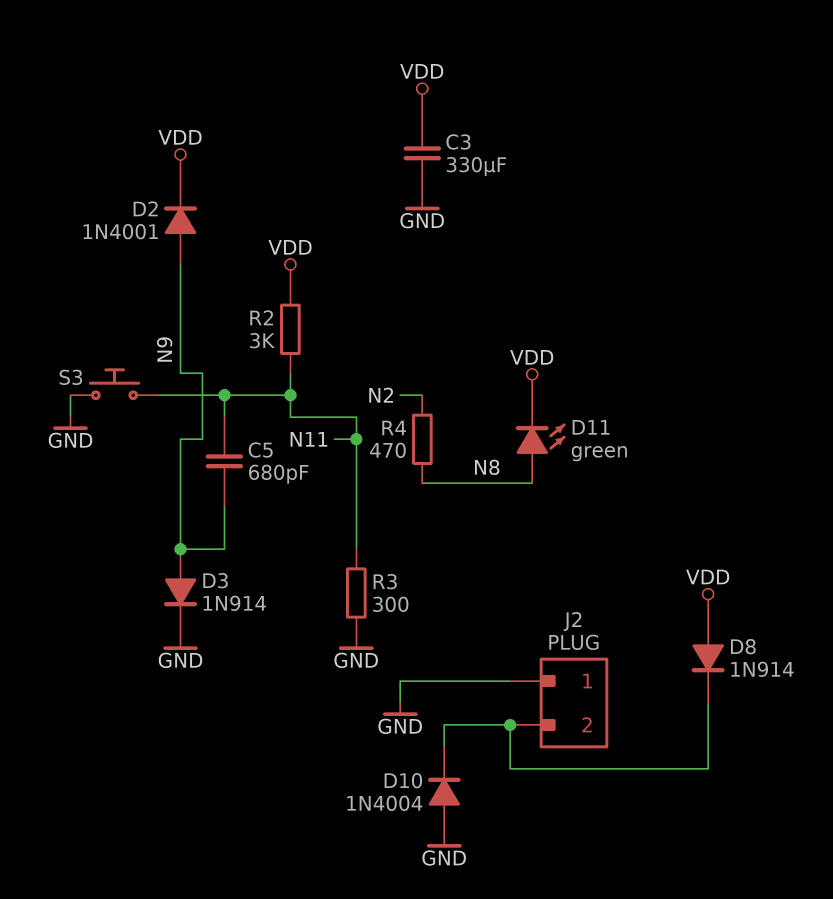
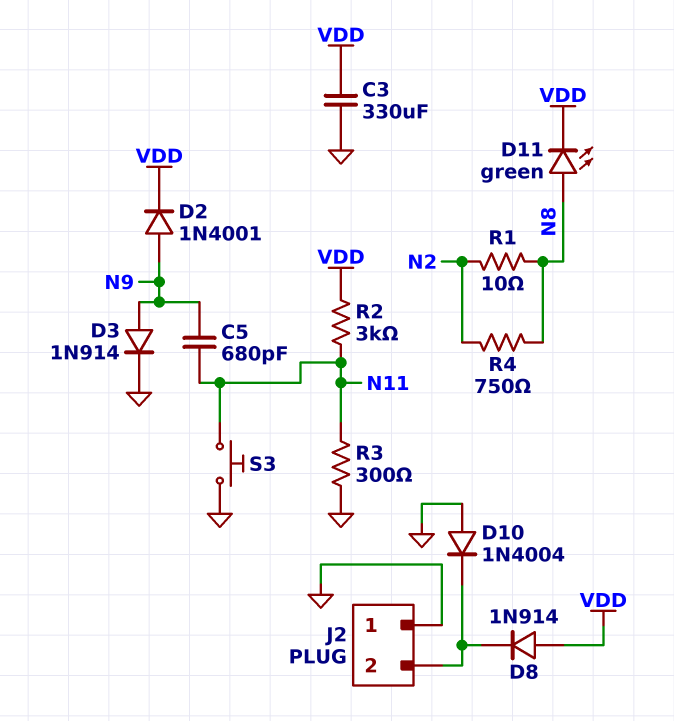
R1: none -> 10 (N2, N8)
R4: 470 (N2, N8) -> 750 (N2, N8)

